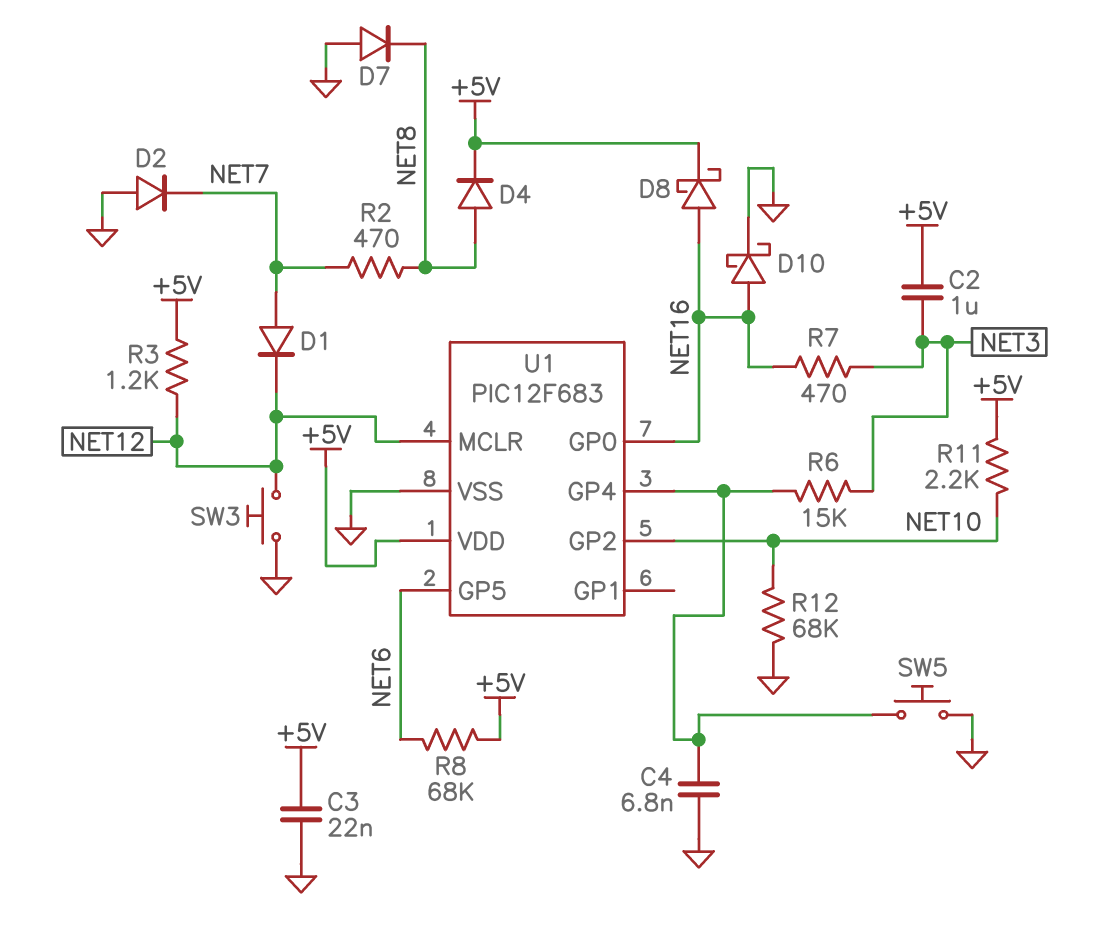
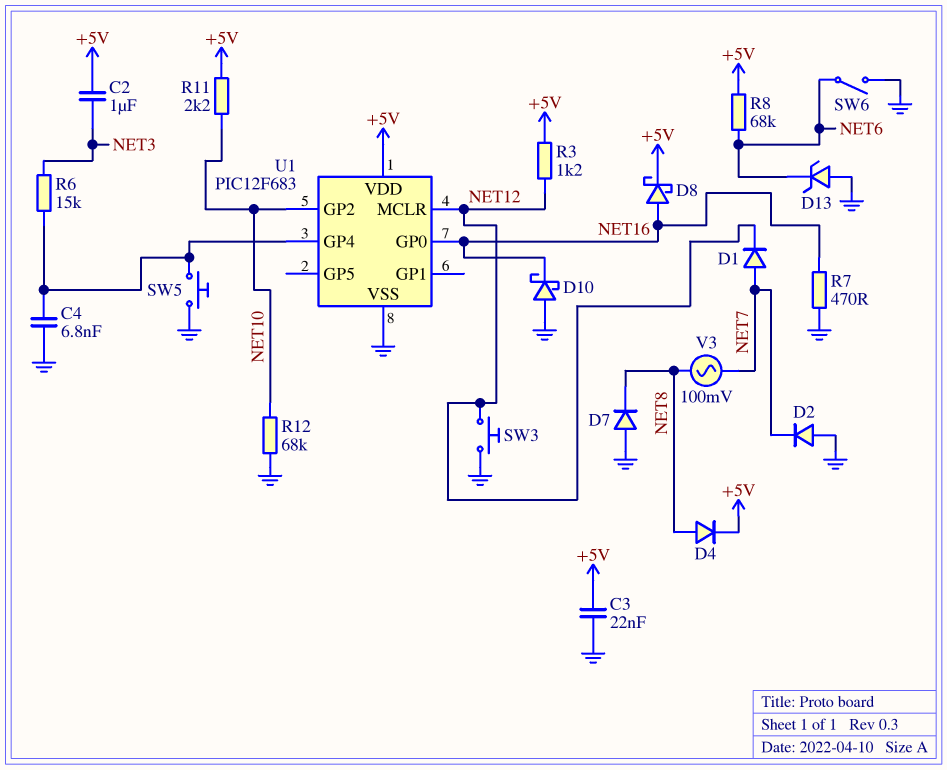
D10: schottky (A NET16, K GND) -> schottky (A GND, K NET16)
D13: none -> zener (A GND, K NET6)
R2: 470 (NET7, NET8) -> none
R7: 470 (NET3, NET16) -> 470 (GND, NET16)
SW6: none -> switch (GND, NET6)
U1 pin GP5: NET6 -> none
V3: none -> AC 100mV (NET7, NET8)

